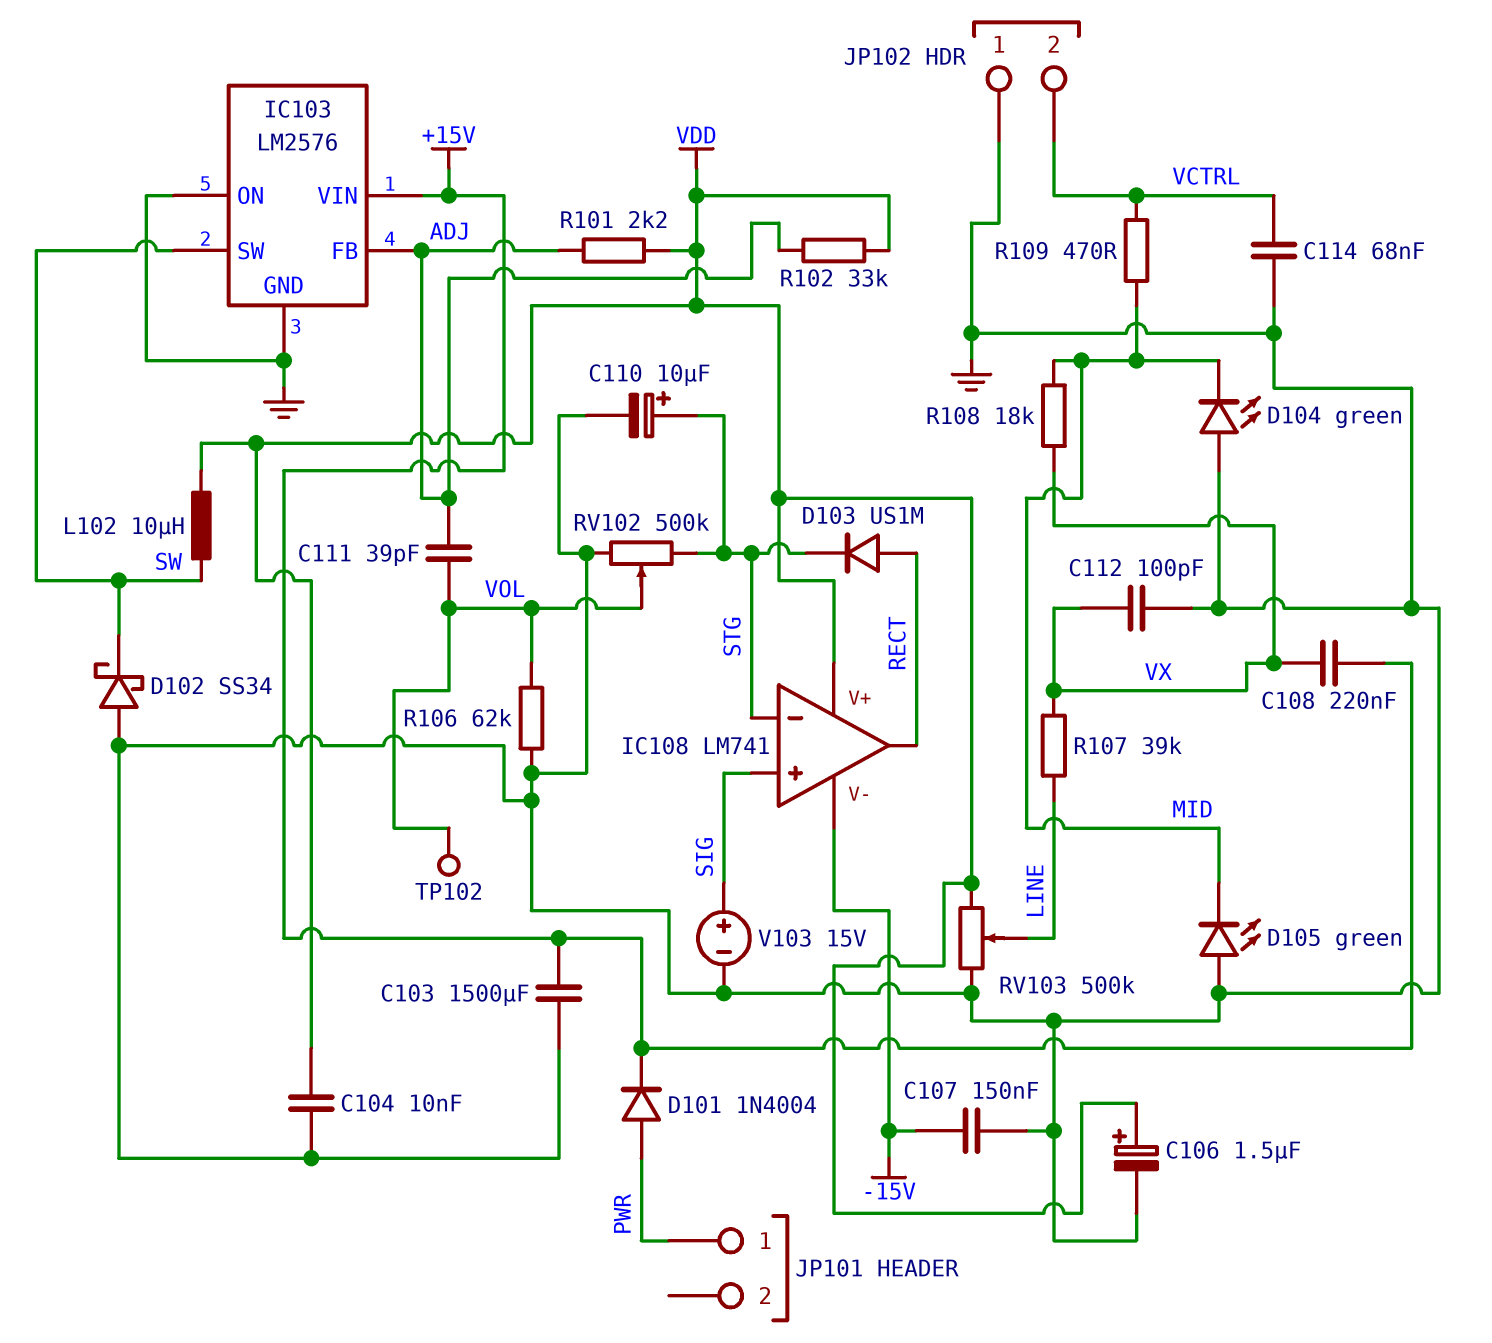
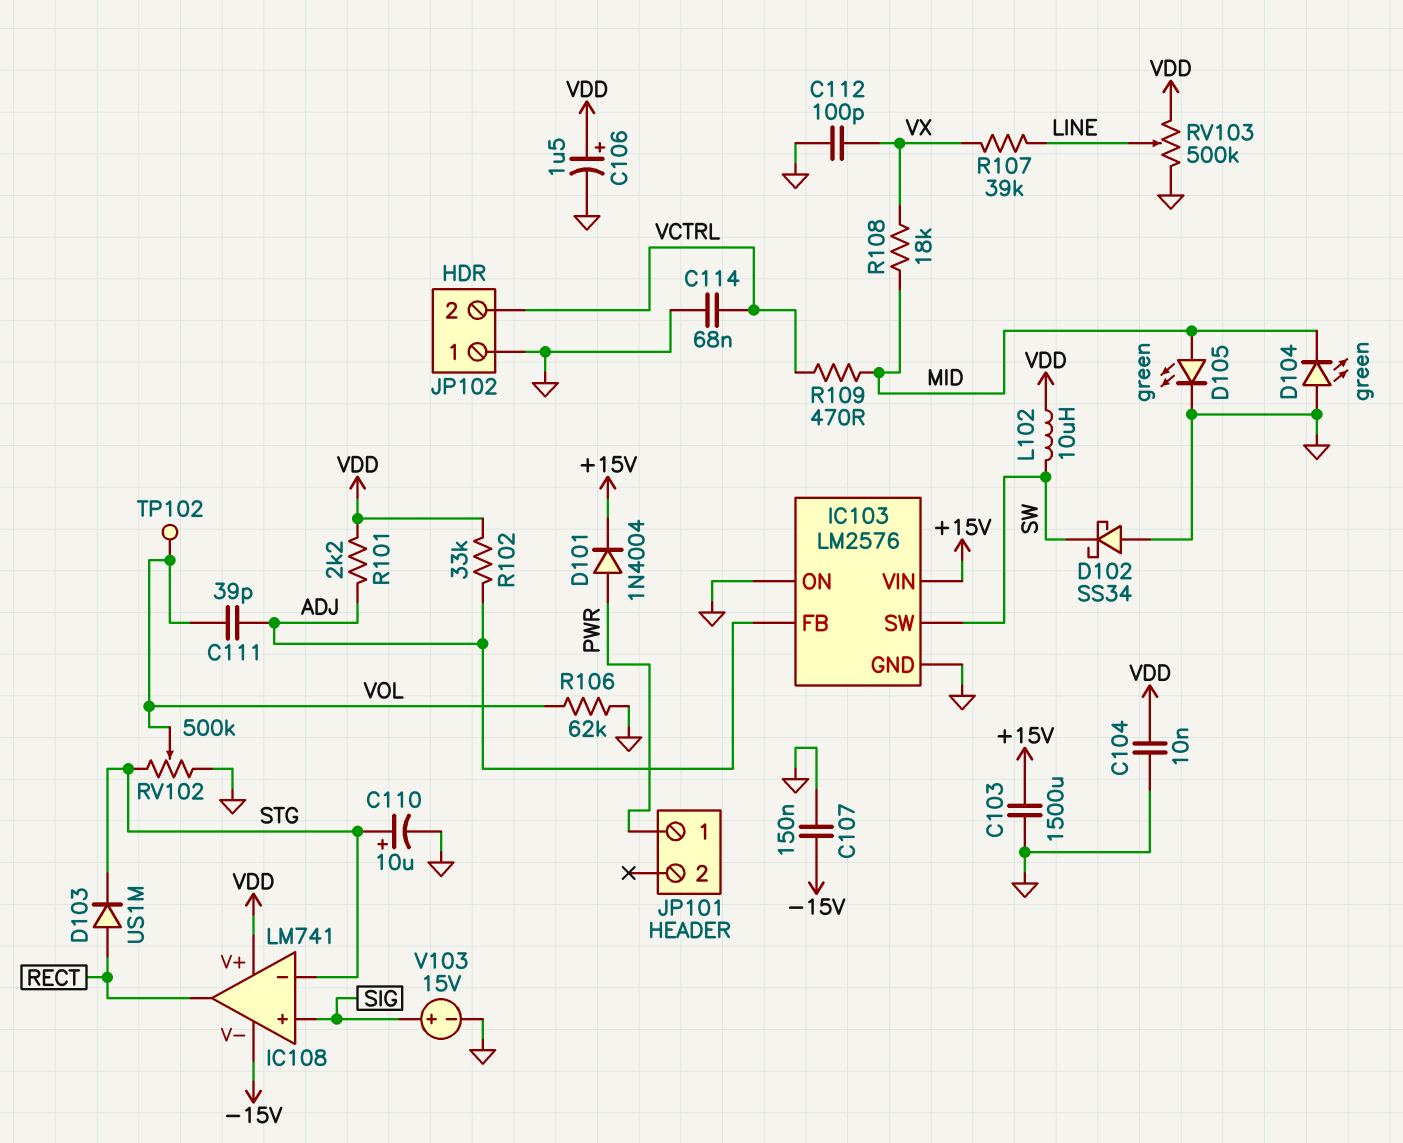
C108: 220nF (+15V, VX) -> none
D105: LED green (A GND, K MID) -> LED green (A MID, K GND)

